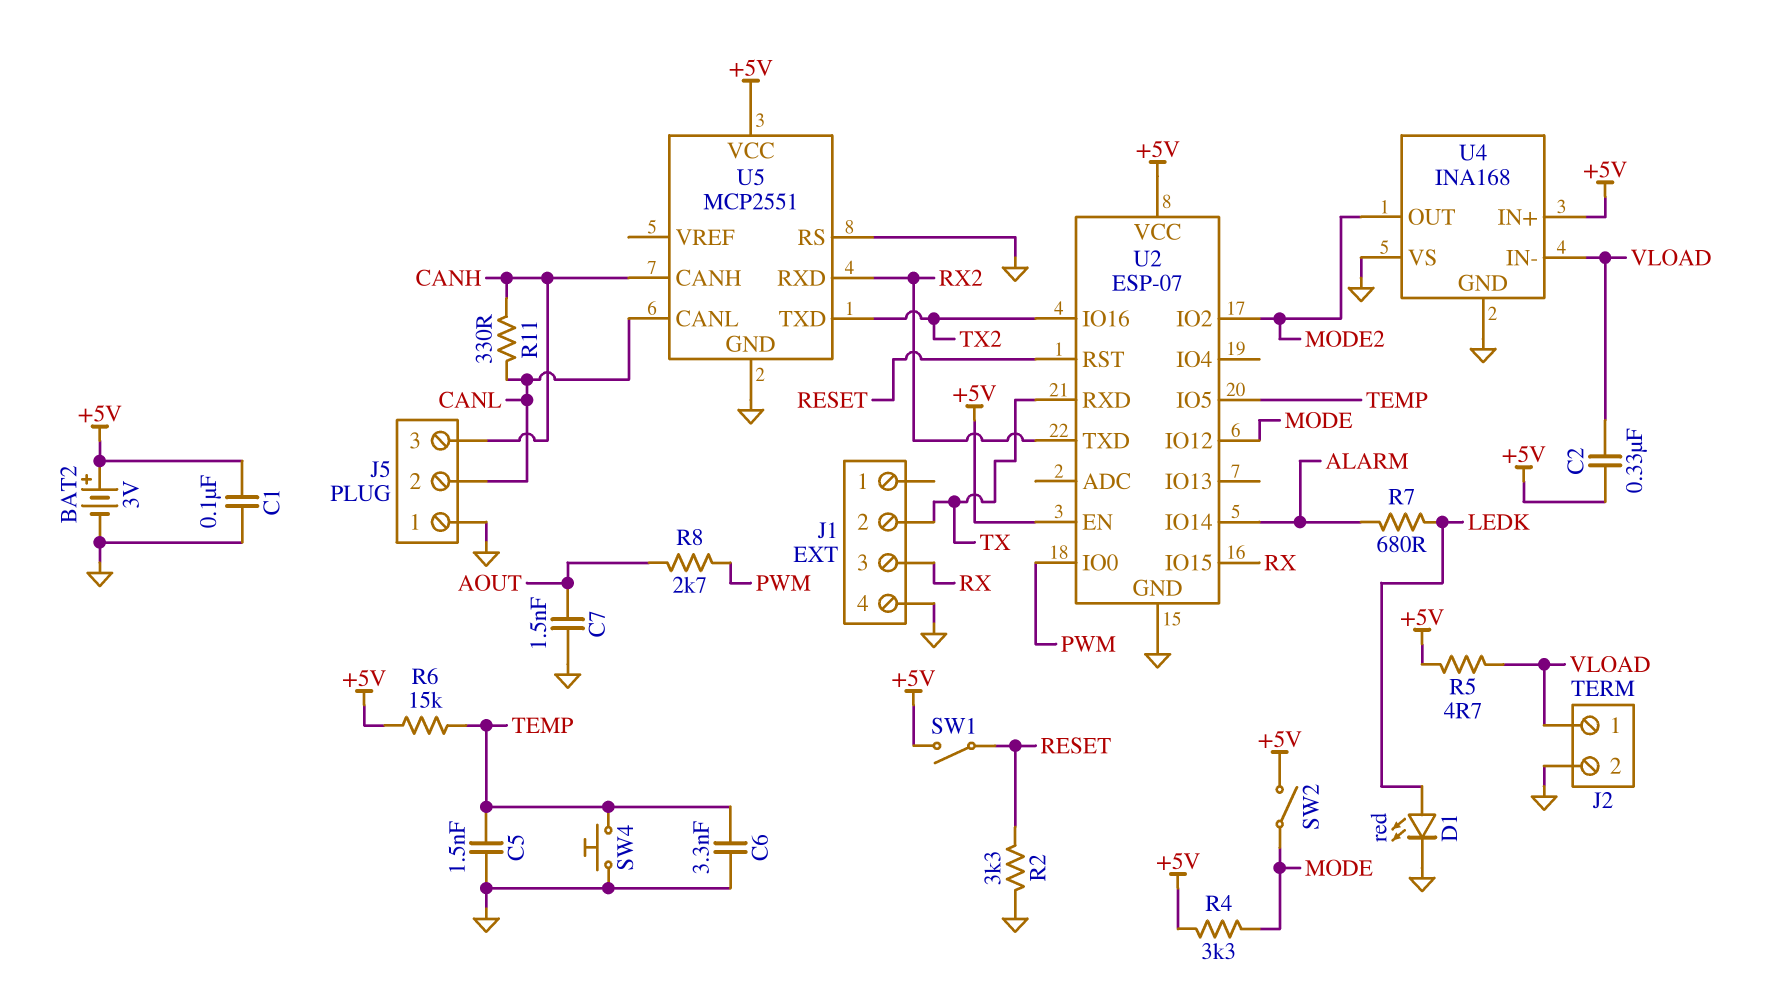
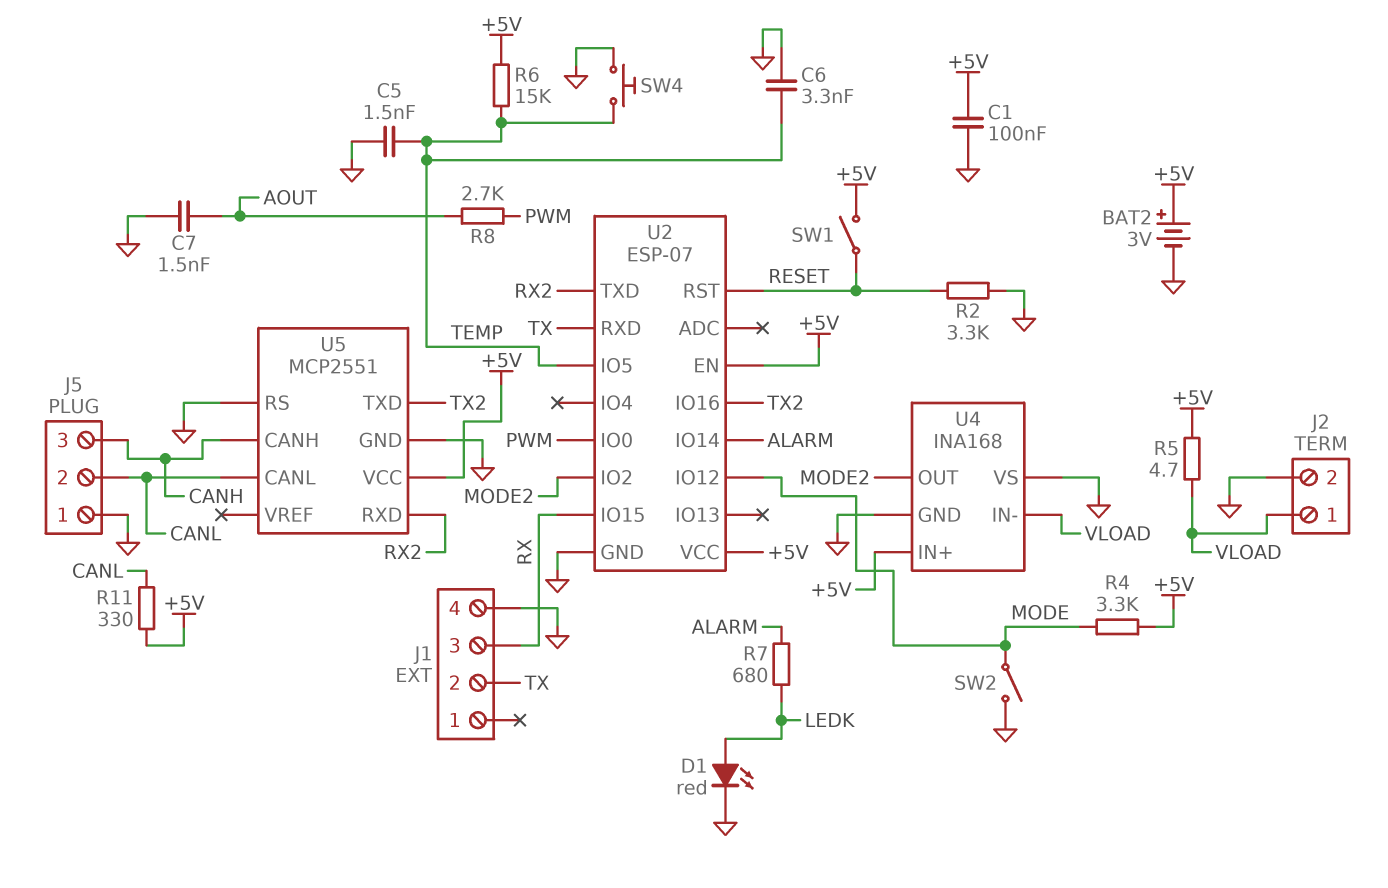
C2: 330nF (+5V, VLOAD) -> none
R11: 330 (CANH, CANL) -> 330 (+5V, CANL)
SW2: switch (+5V, MODE) -> switch (GND, MODE)

